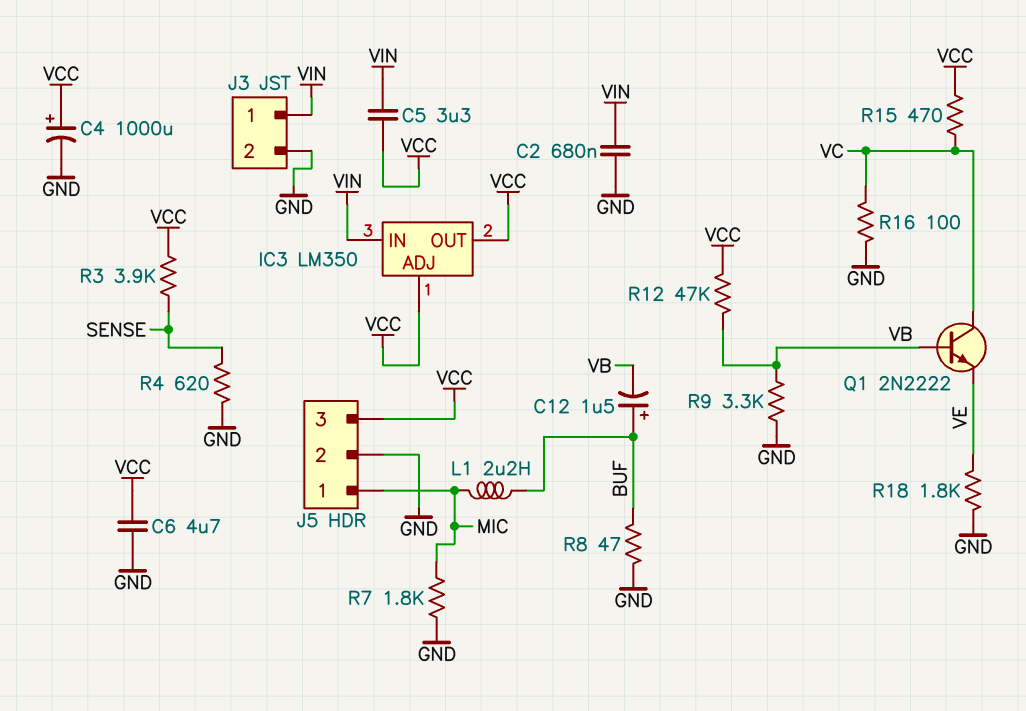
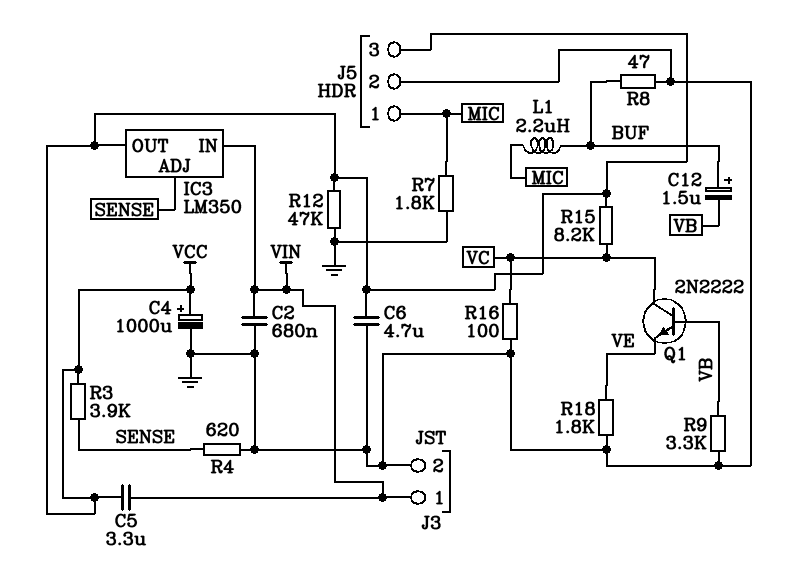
IC3 pin ADJ: VCC -> SENSE
R12: 47k (VB, VCC) -> 47k (GND, VCC)
R15: 470 (VC, VCC) -> 8.2k (VC, VCC)

